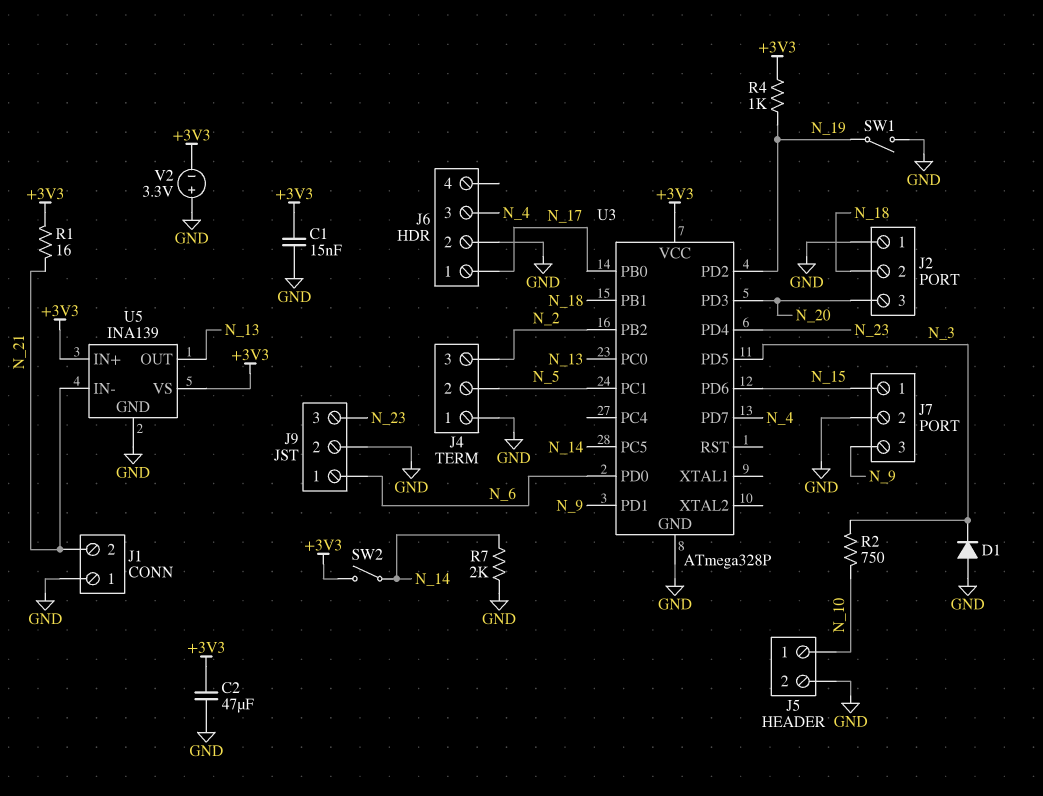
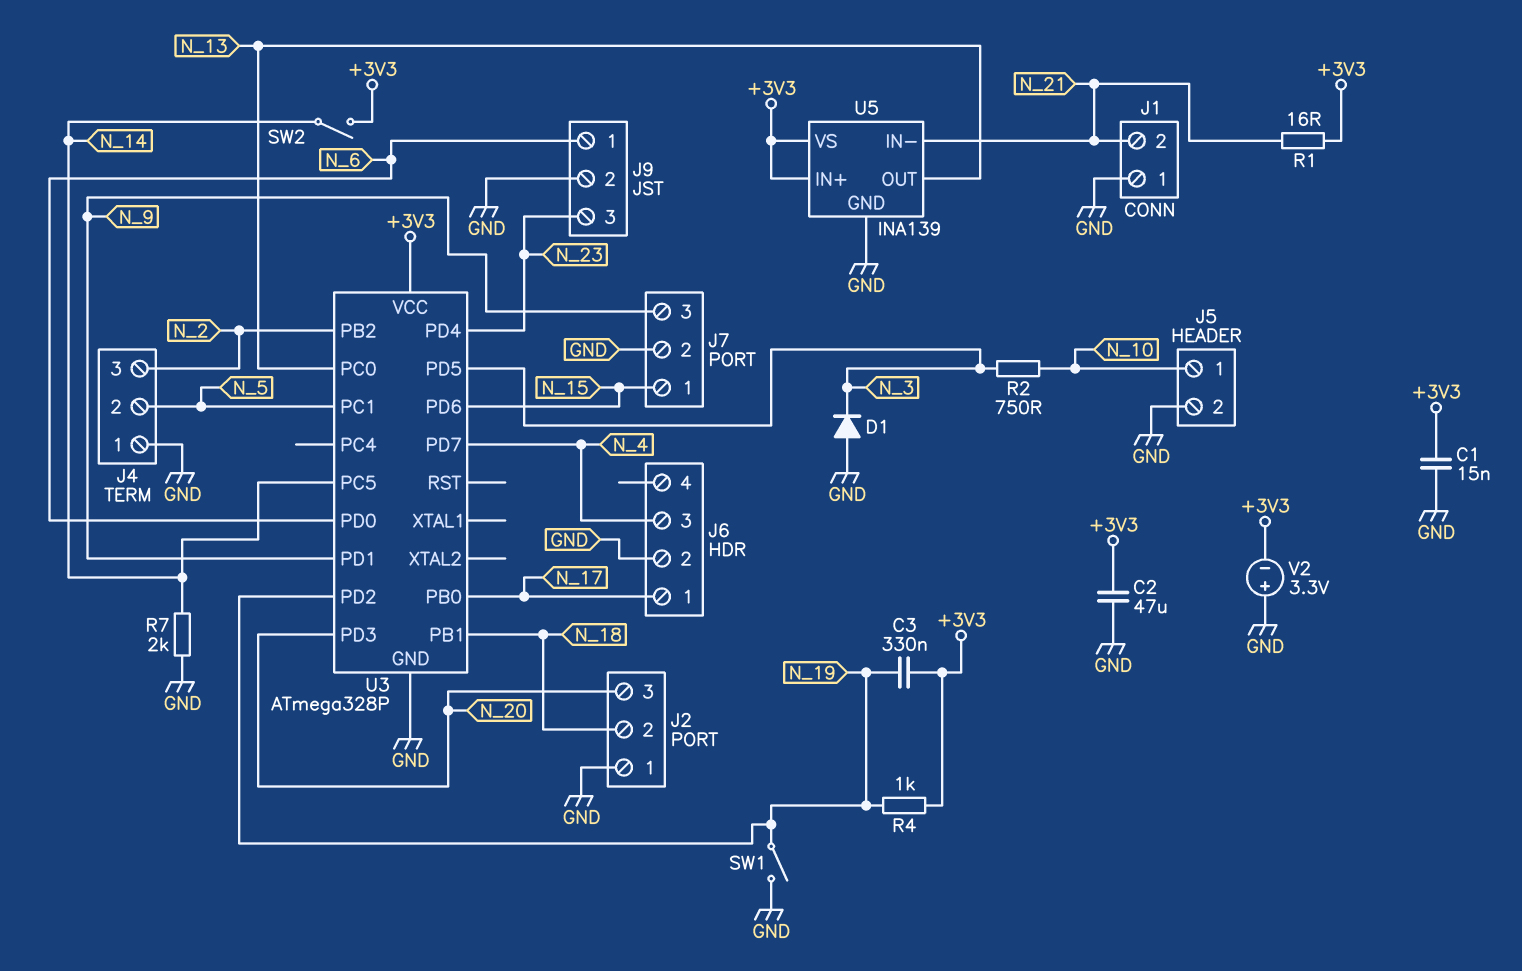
C3: none -> 330nF (+3V3, N_19)

